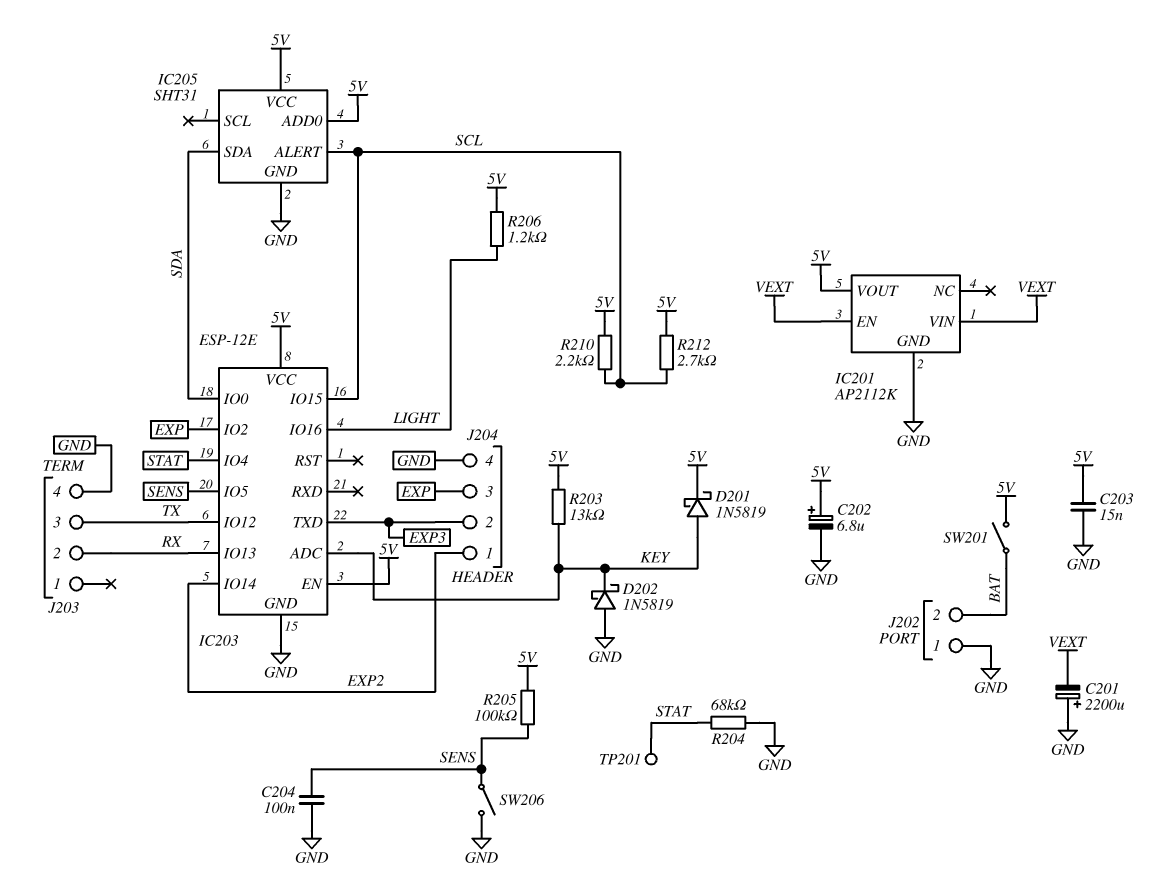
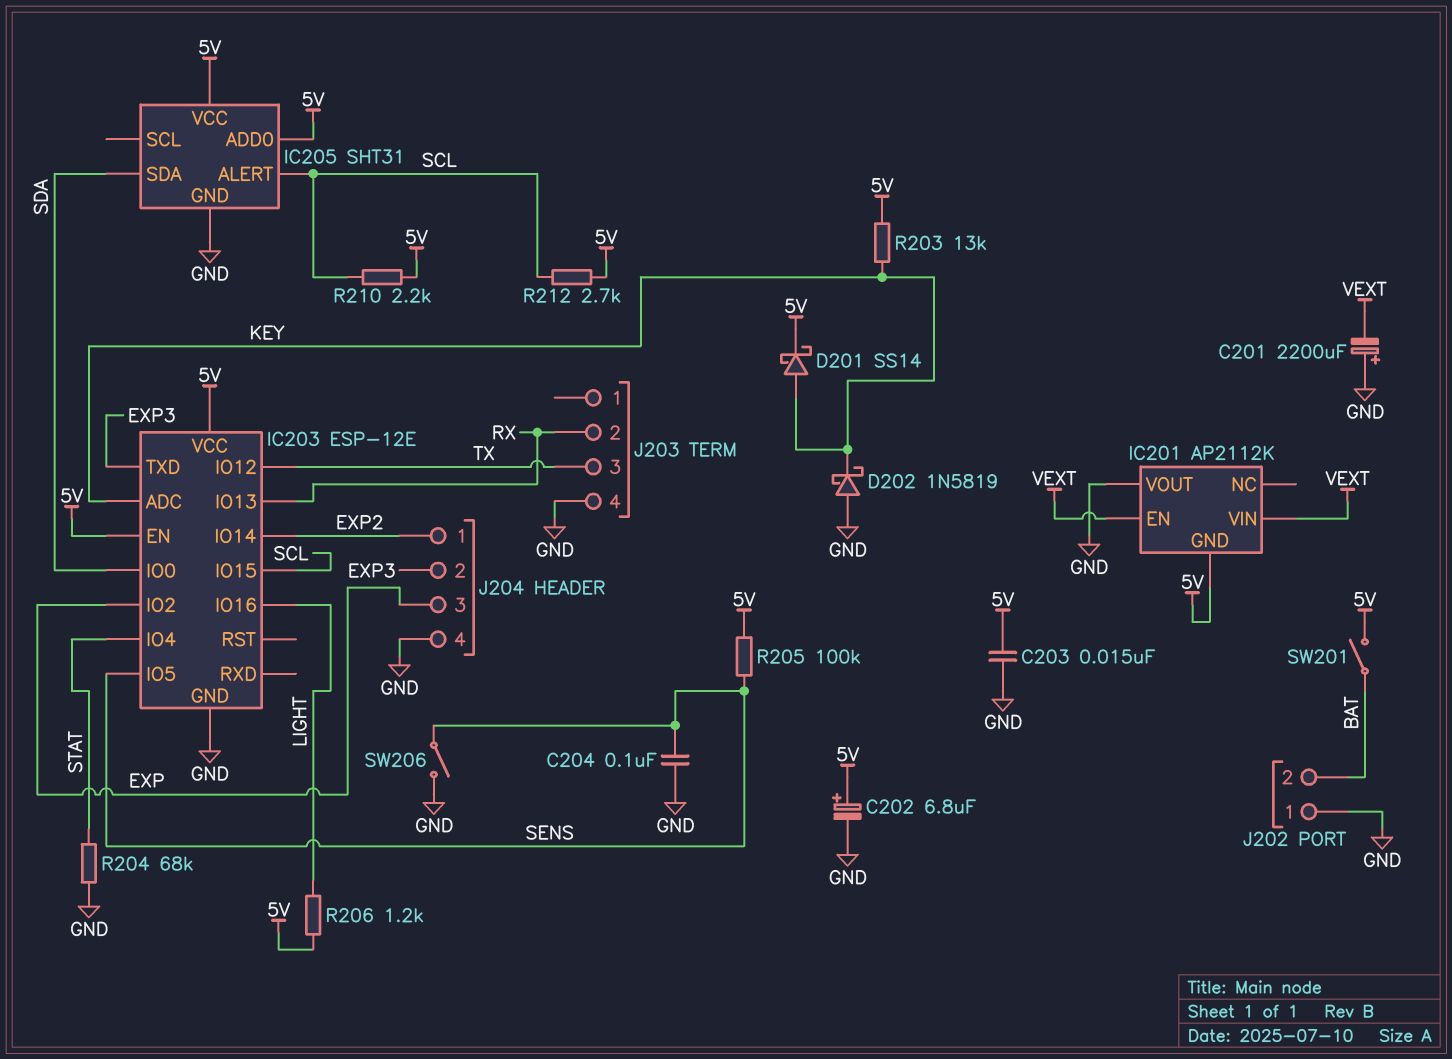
D201: schottky 1N5819 (A KEY, K 5V) -> schottky SS14 (A KEY, K 5V)
IC201 pin GND: GND -> 5V
IC201 pin VOUT: 5V -> GND
TP201: test point (STAT) -> none

